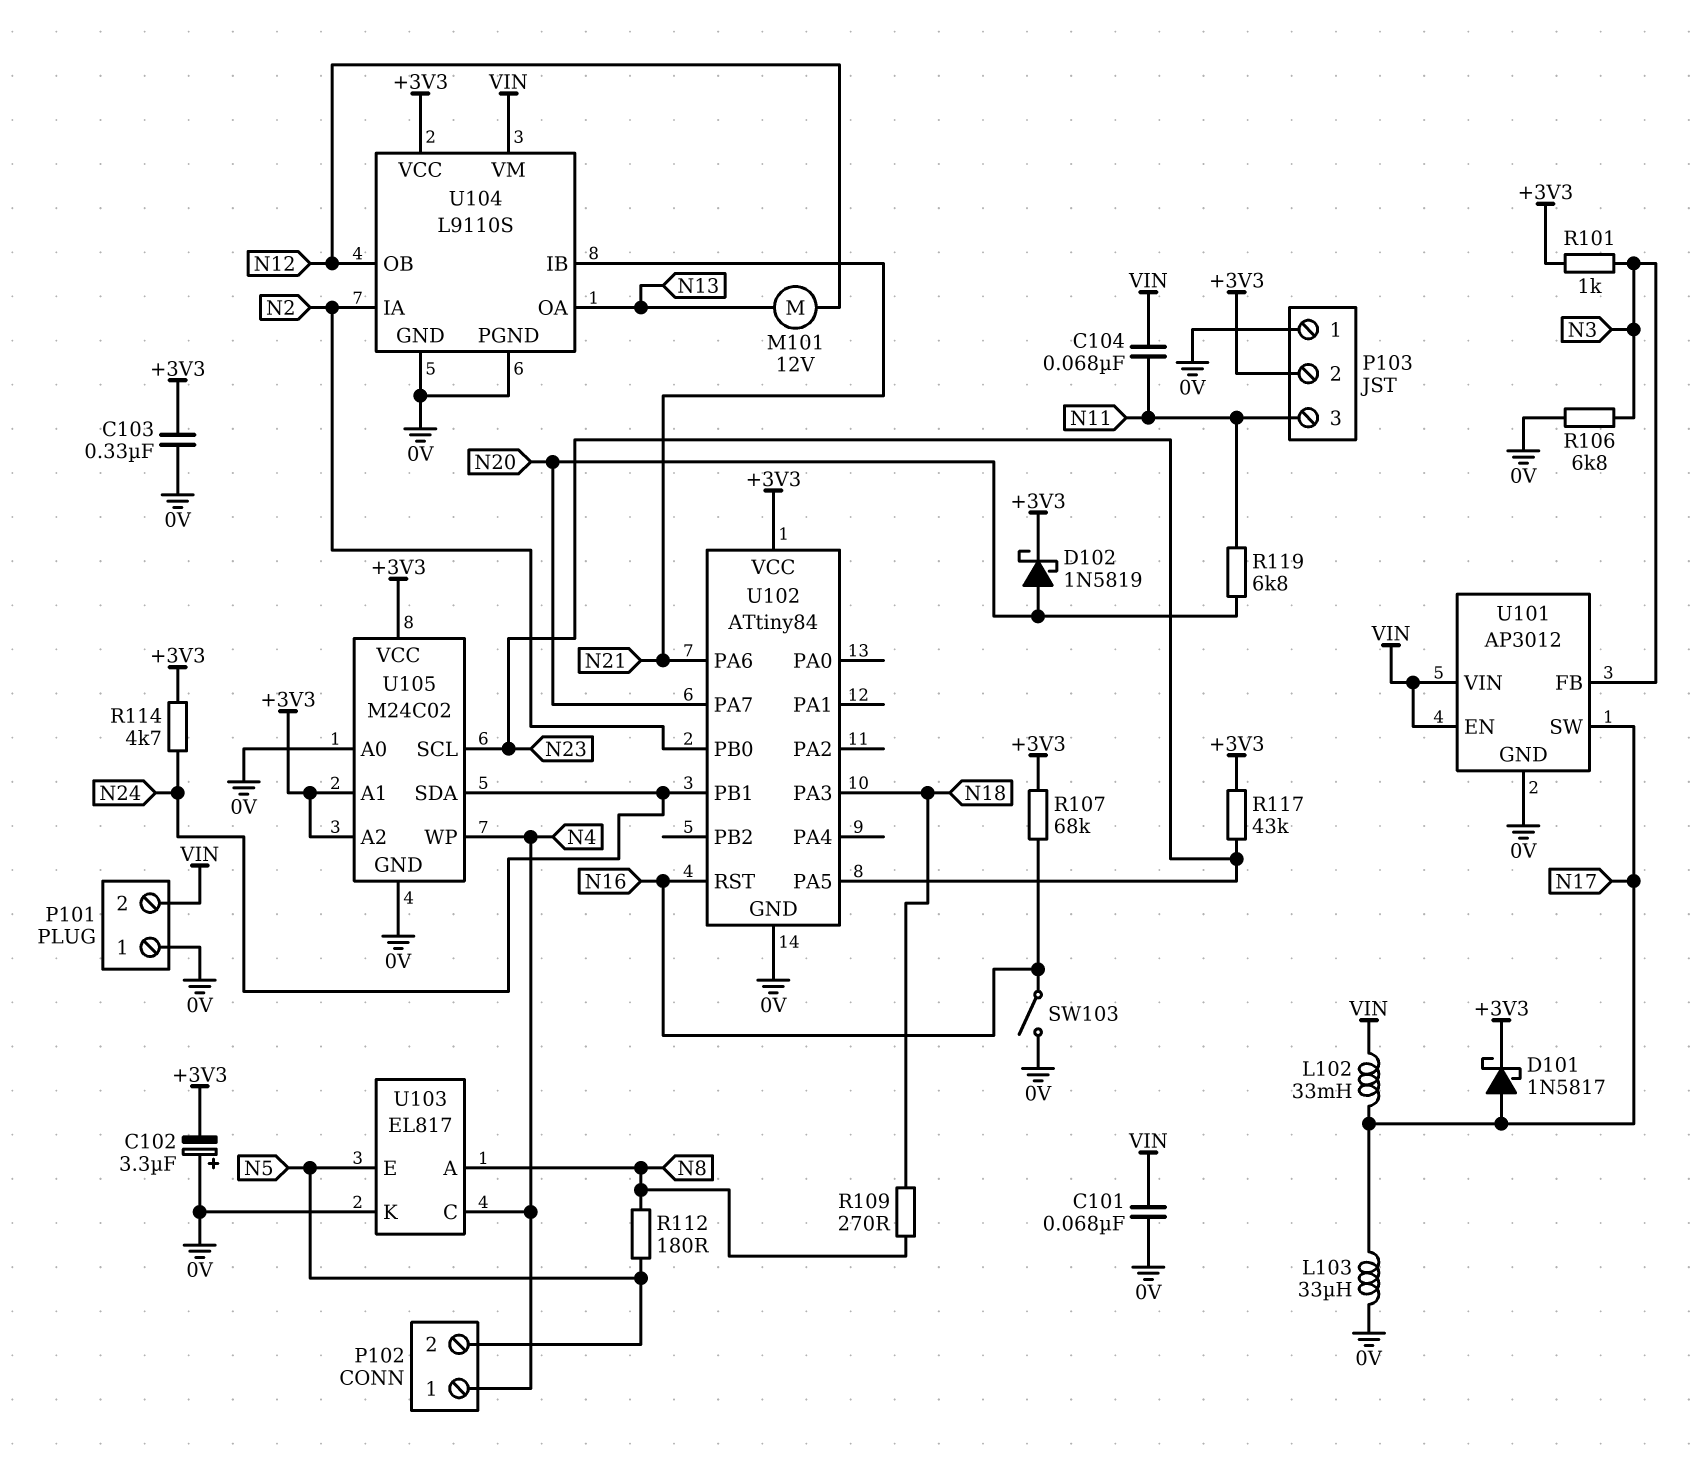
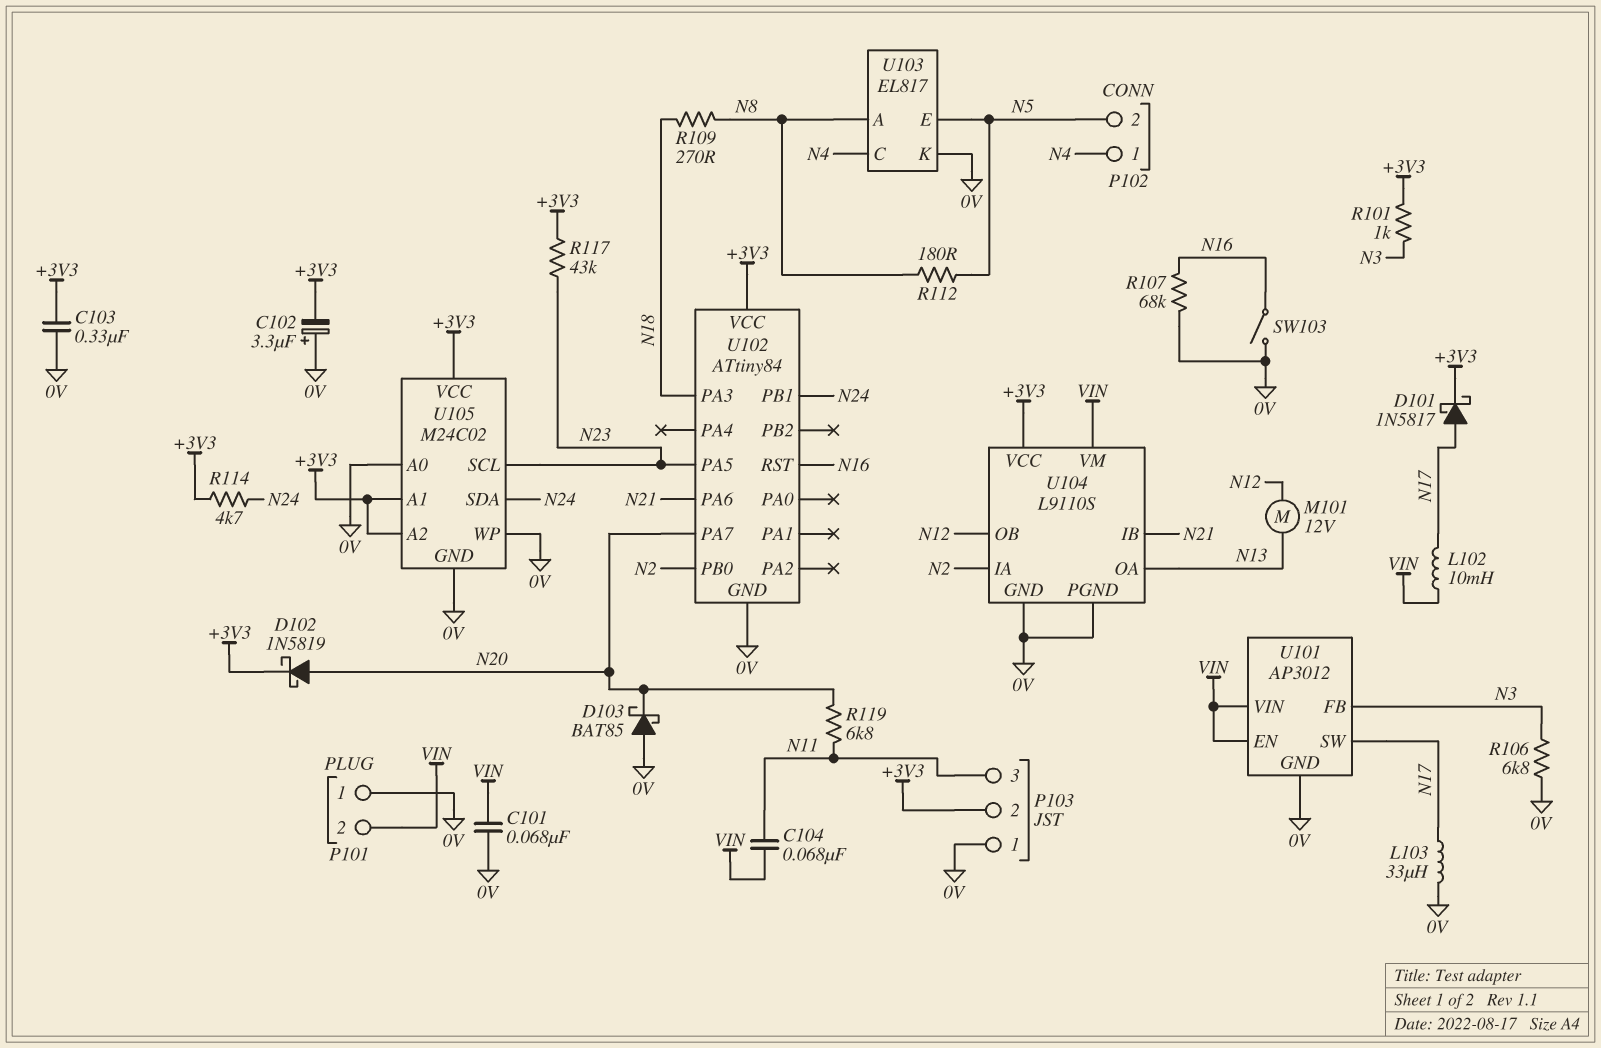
D103: none -> schottky BAT85 (A 0V, K N20)
L102: 33mH (N17, VIN) -> 10mH (N17, VIN)
R107: 68k (+3V3, N16) -> 68k (0V, N16)
U105 pin WP: N4 -> 0V

